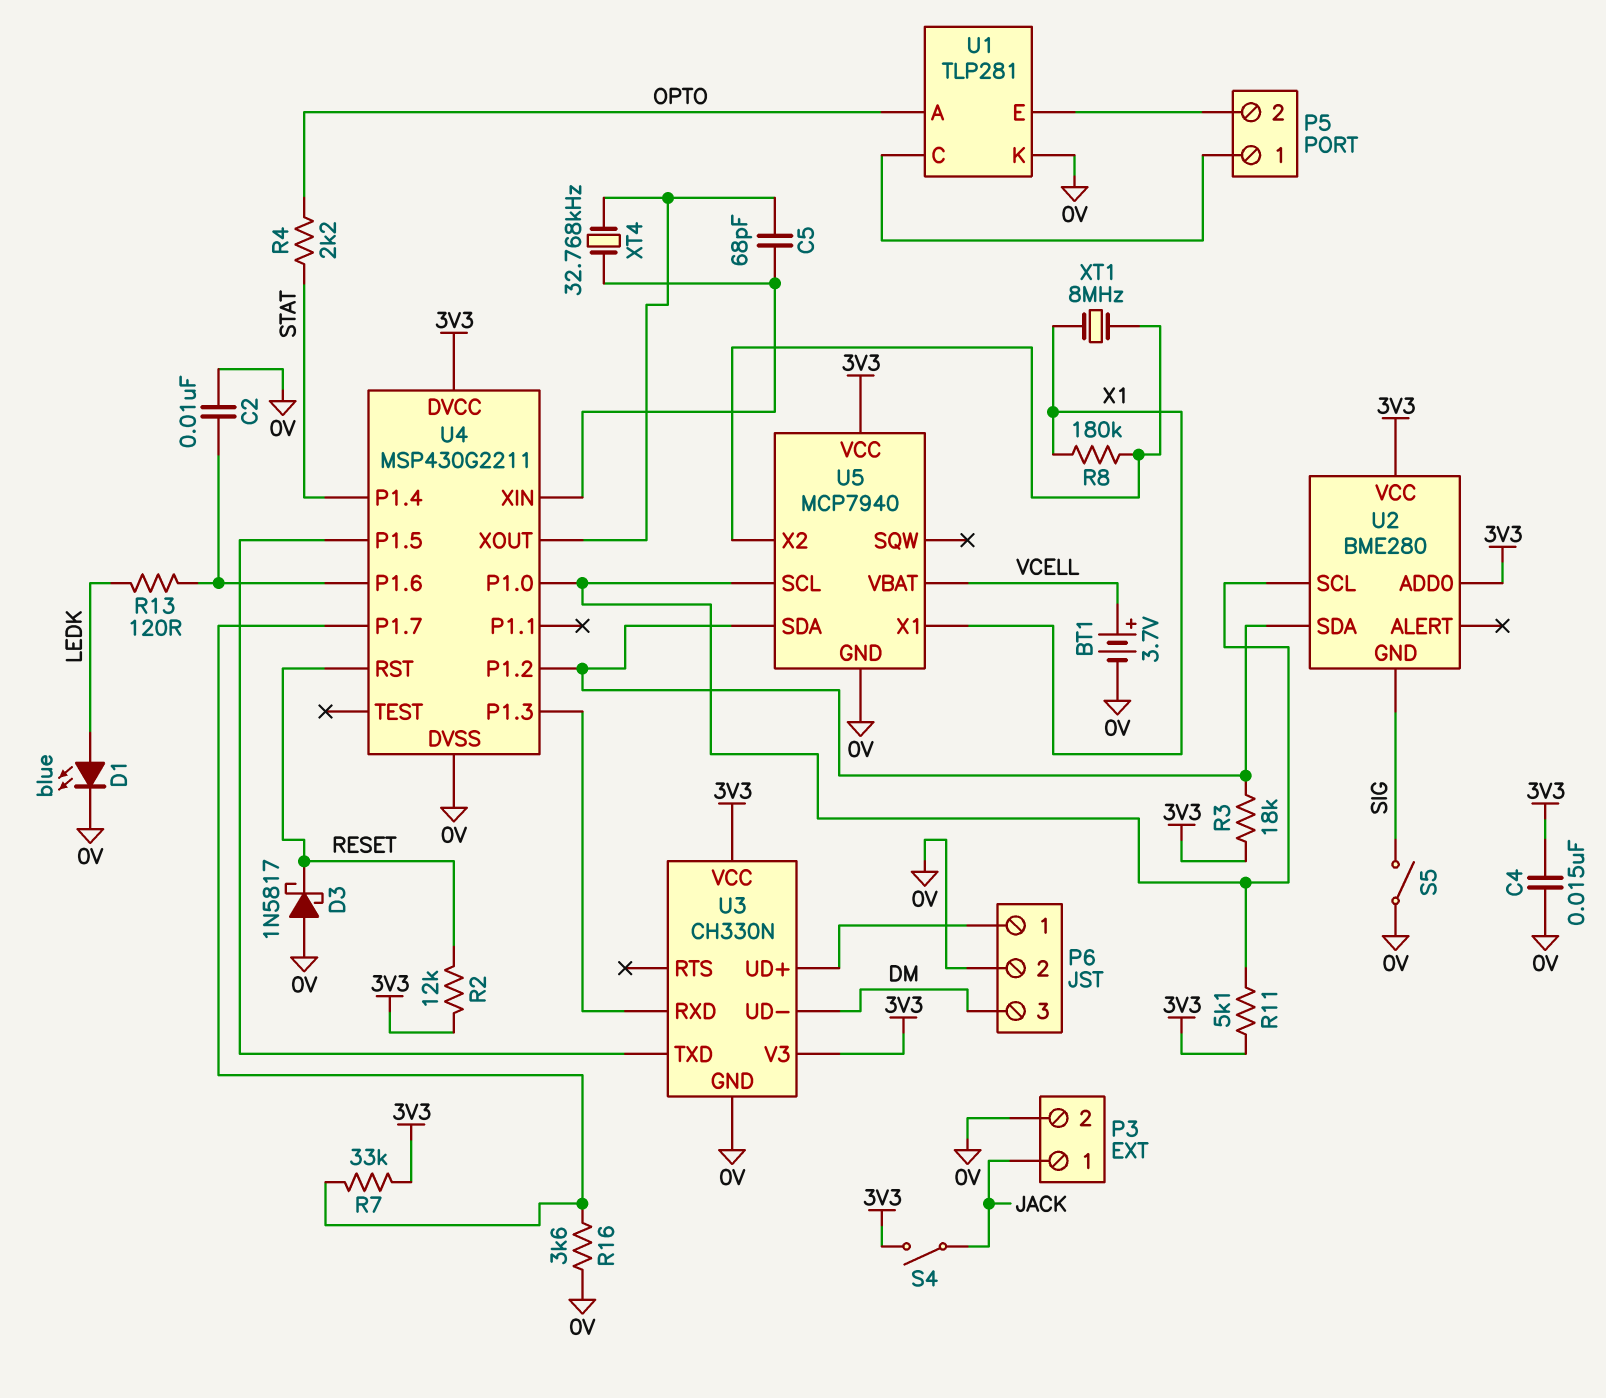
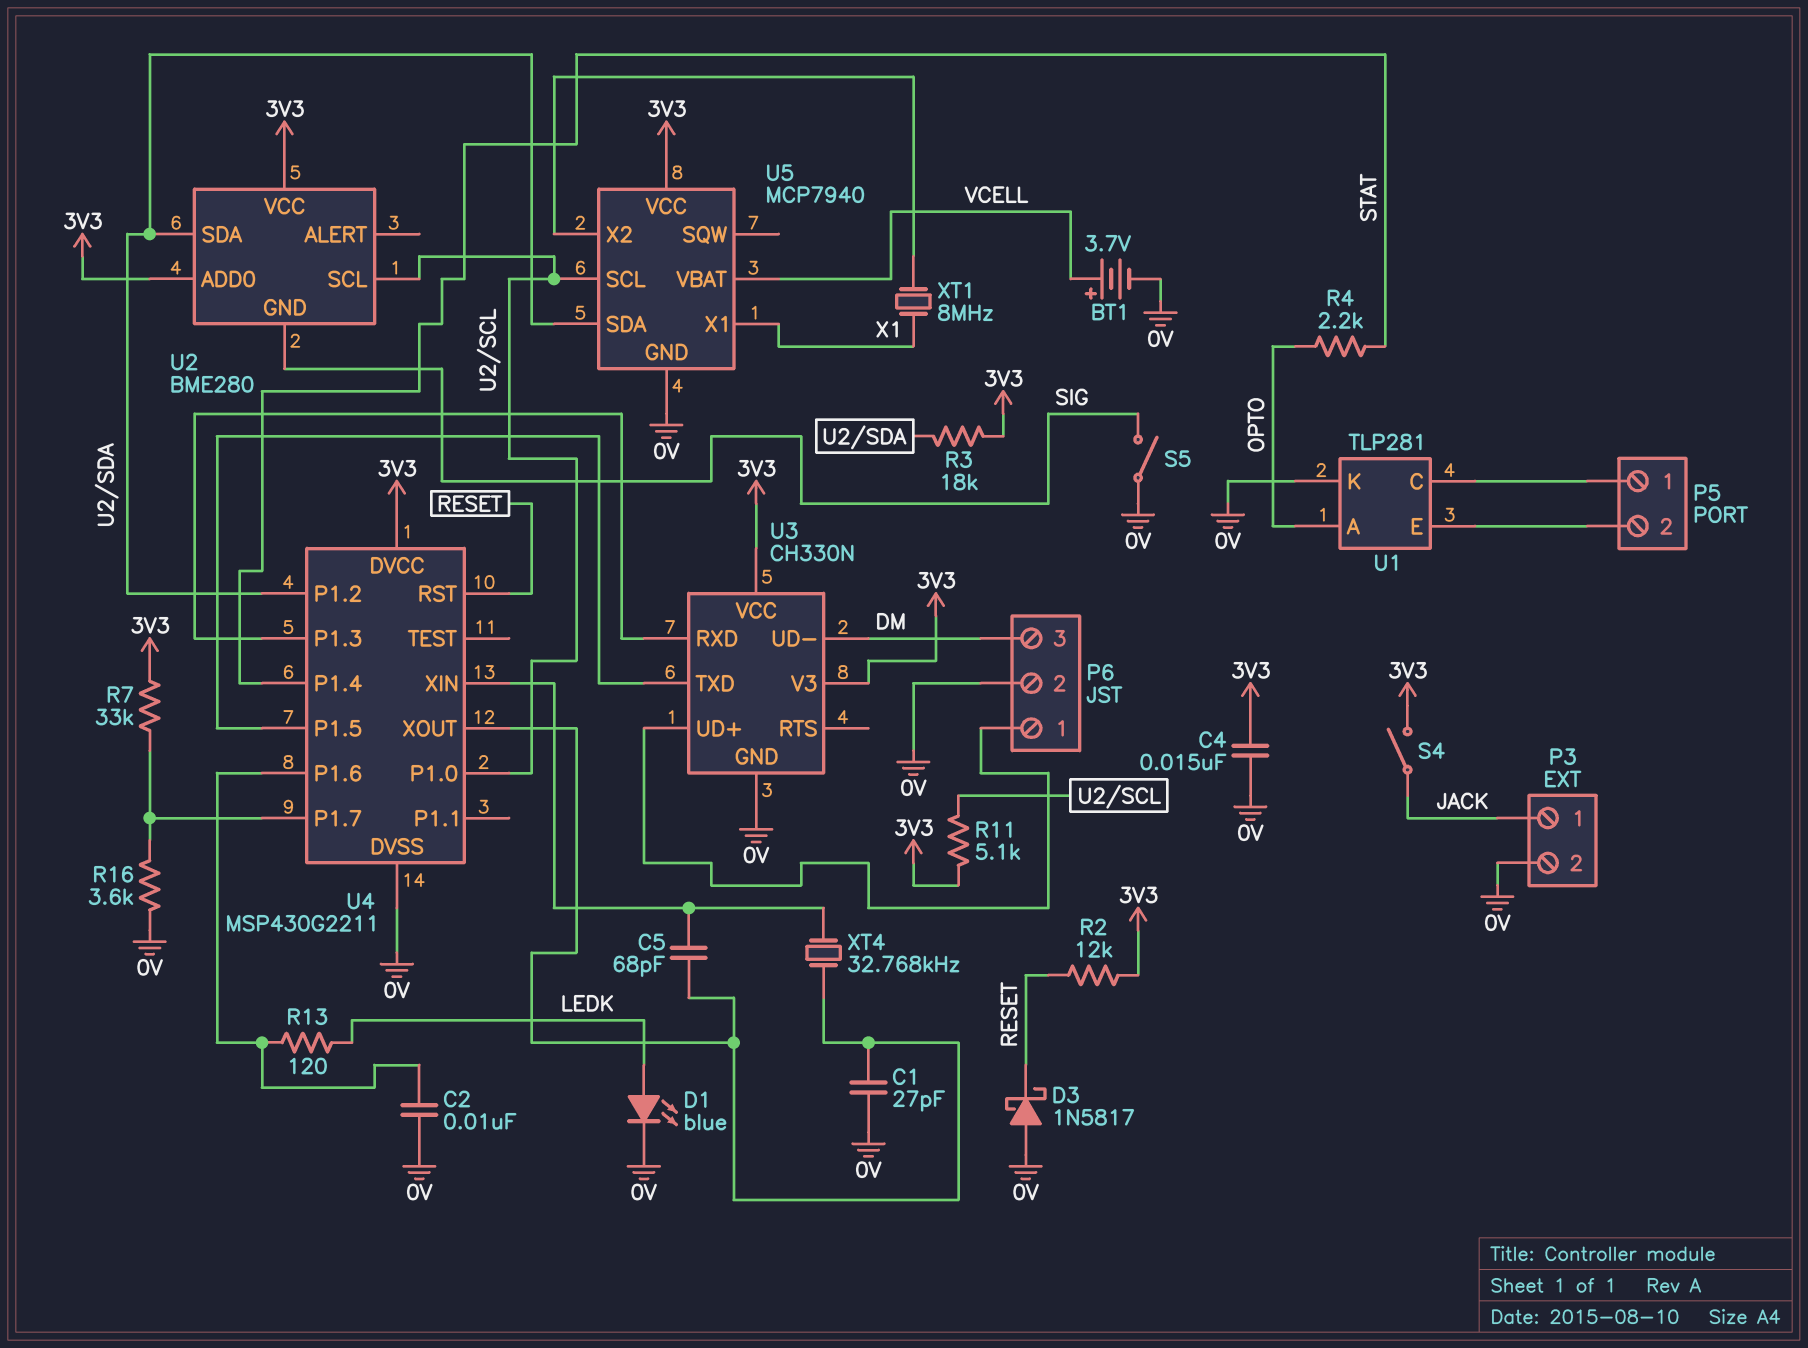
C1: none -> 27pF (0V, U4/XOUT)
R8: 180k (U5/X2, X1) -> none

